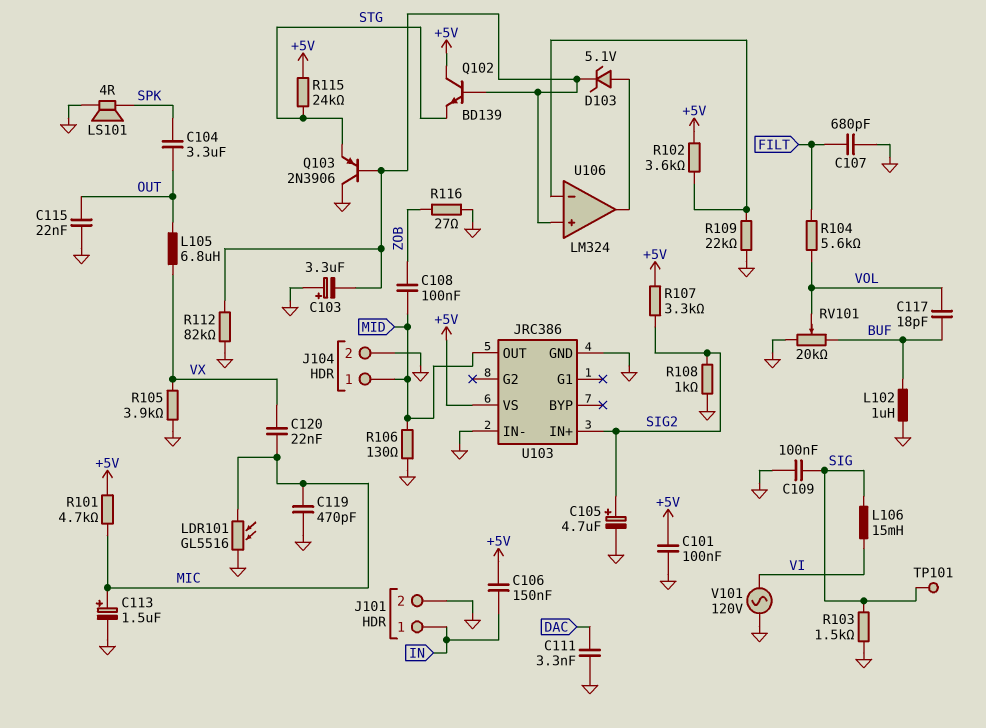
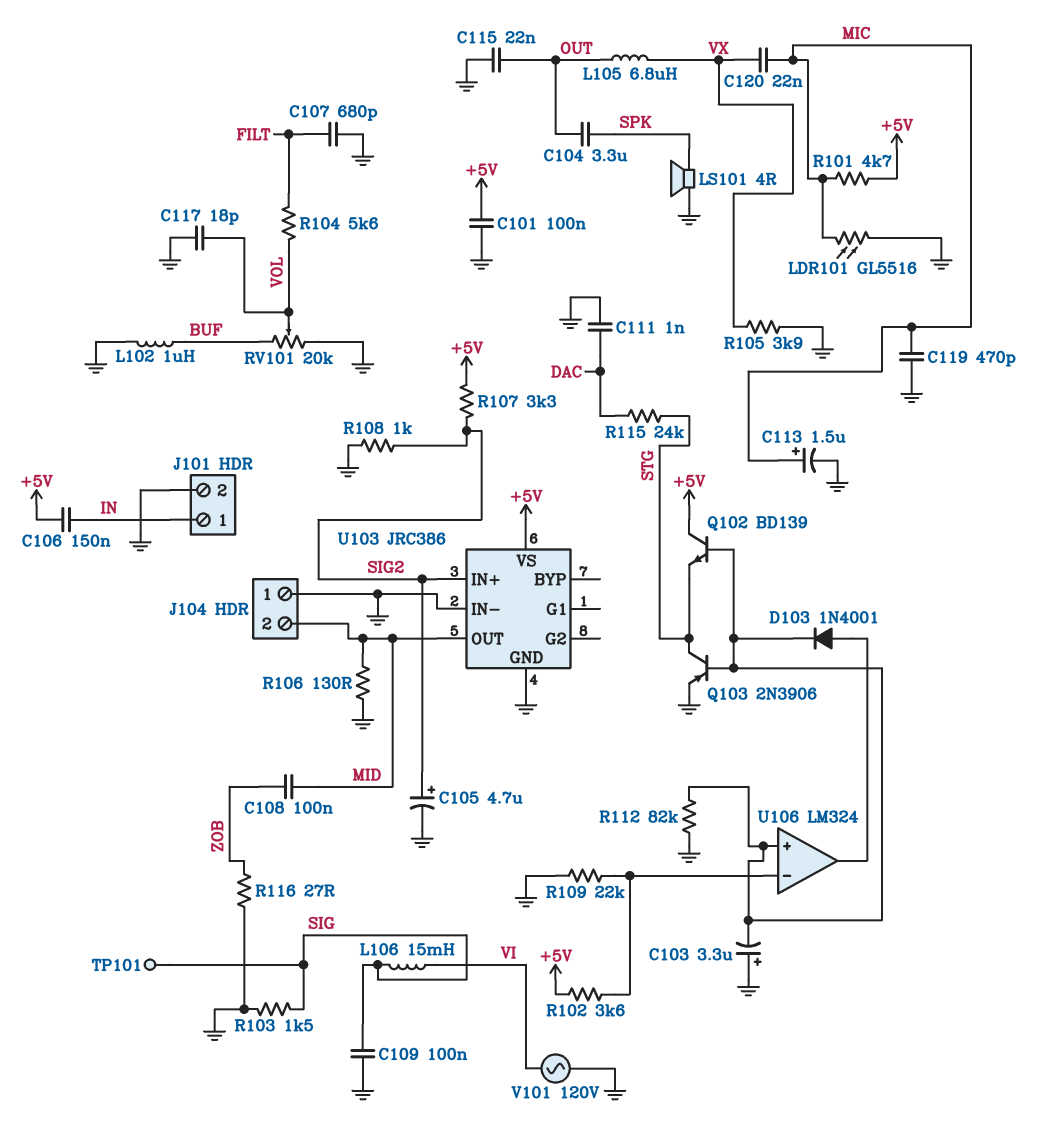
C111: 3.3nF (DAC, GND) -> 1nF (DAC, GND)
C117: 18pF (BUF, VOL) -> 18pF (GND, VOL)
D103: zener 5.1V (A U106/out, K U106/in+) -> diode 1N4001 (A U106/out, K U106/in+)
J104 pin 1: MID -> GND
J104 pin 2: GND -> MID
Q103: PNP 2N3906 (B U106/in+, C GND, E STG) -> PNP 2N3906 (B U106/in+, C STG, E GND)
R115: 24k (+5V, STG) -> 24k (DAC, STG)

